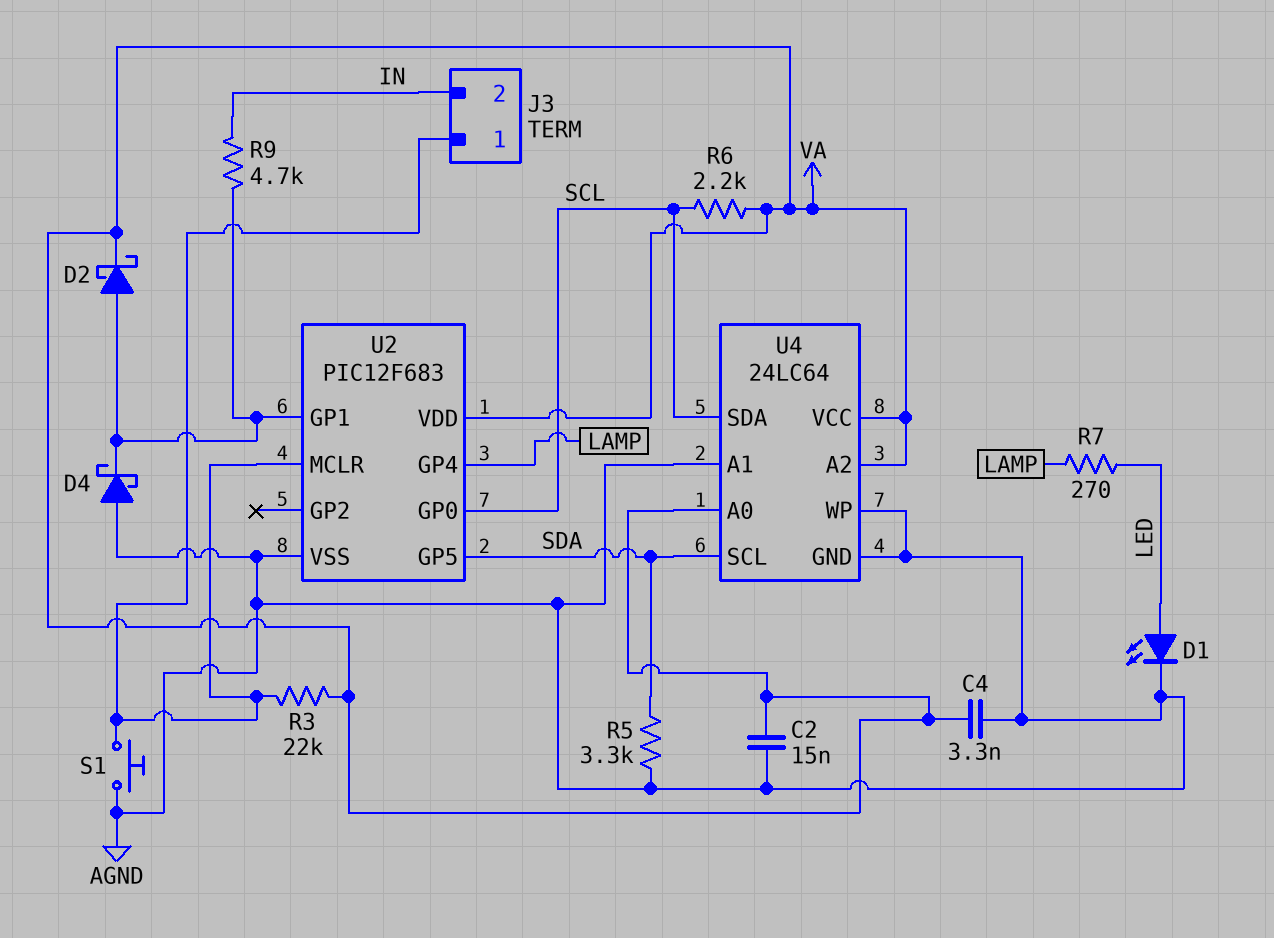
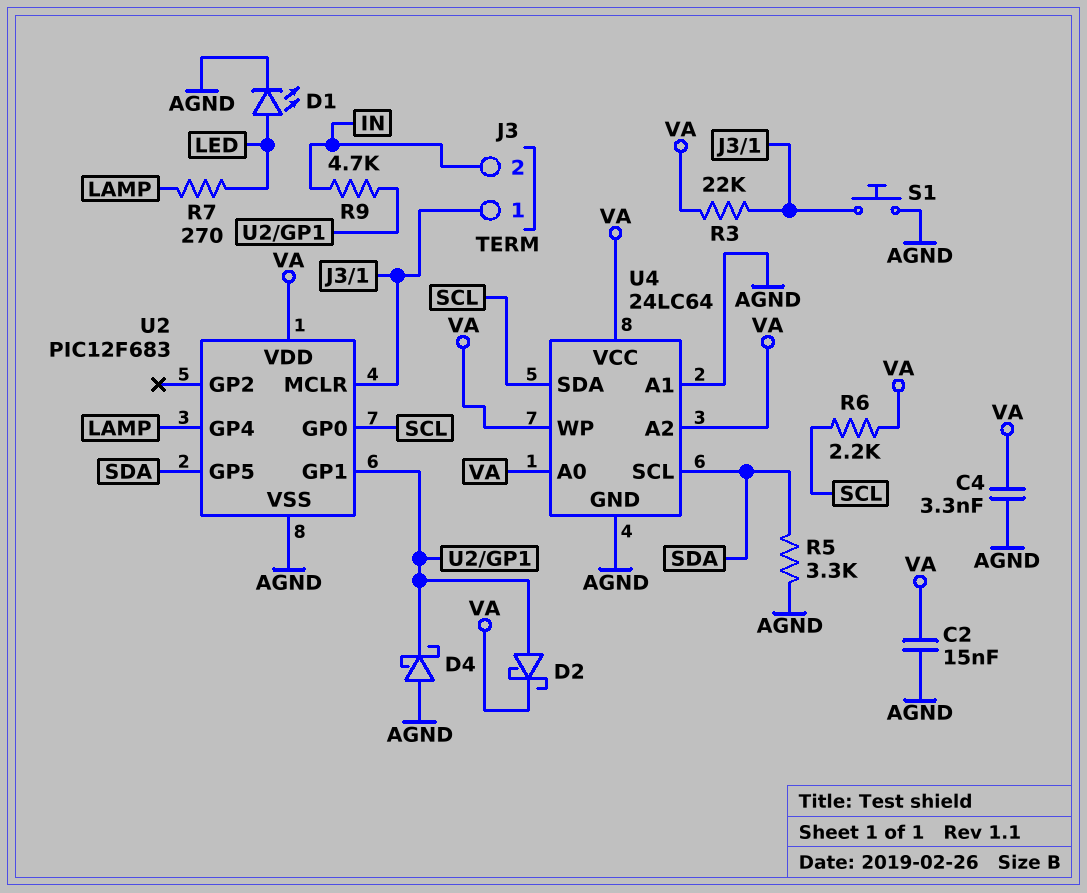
U4 pin WP: AGND -> VA

